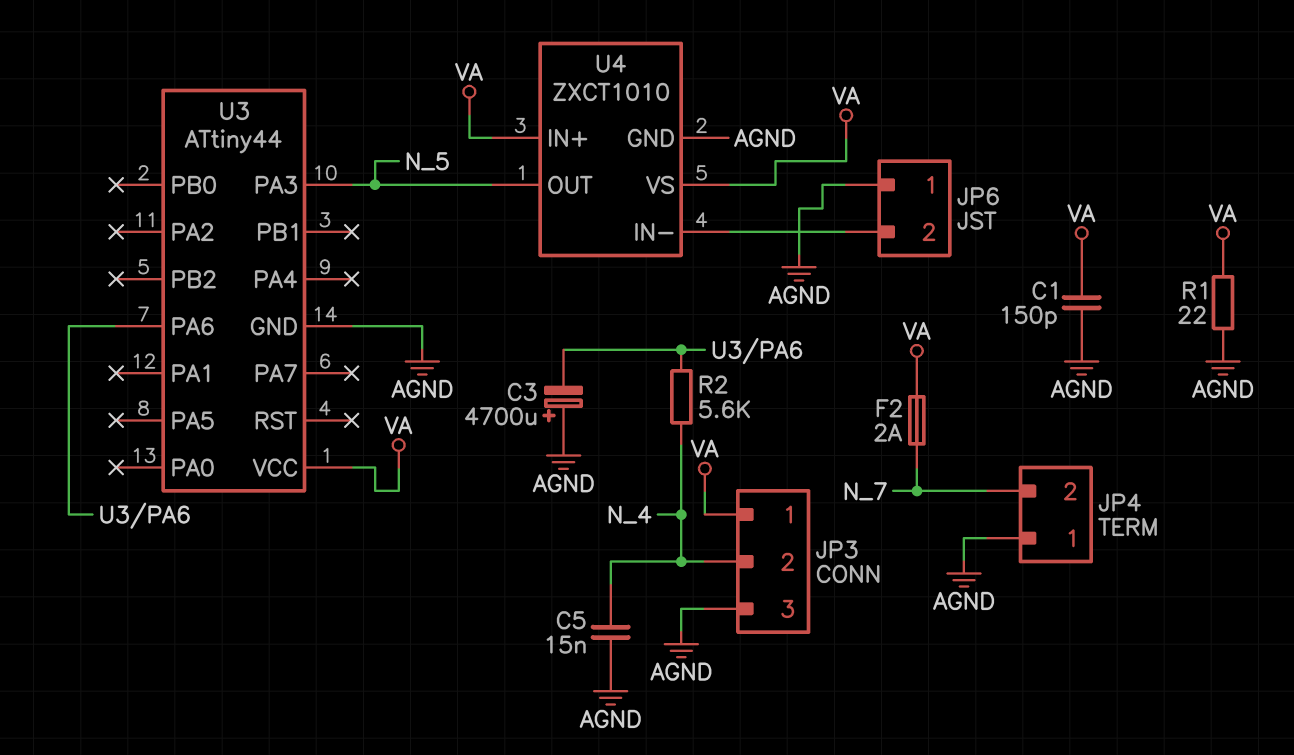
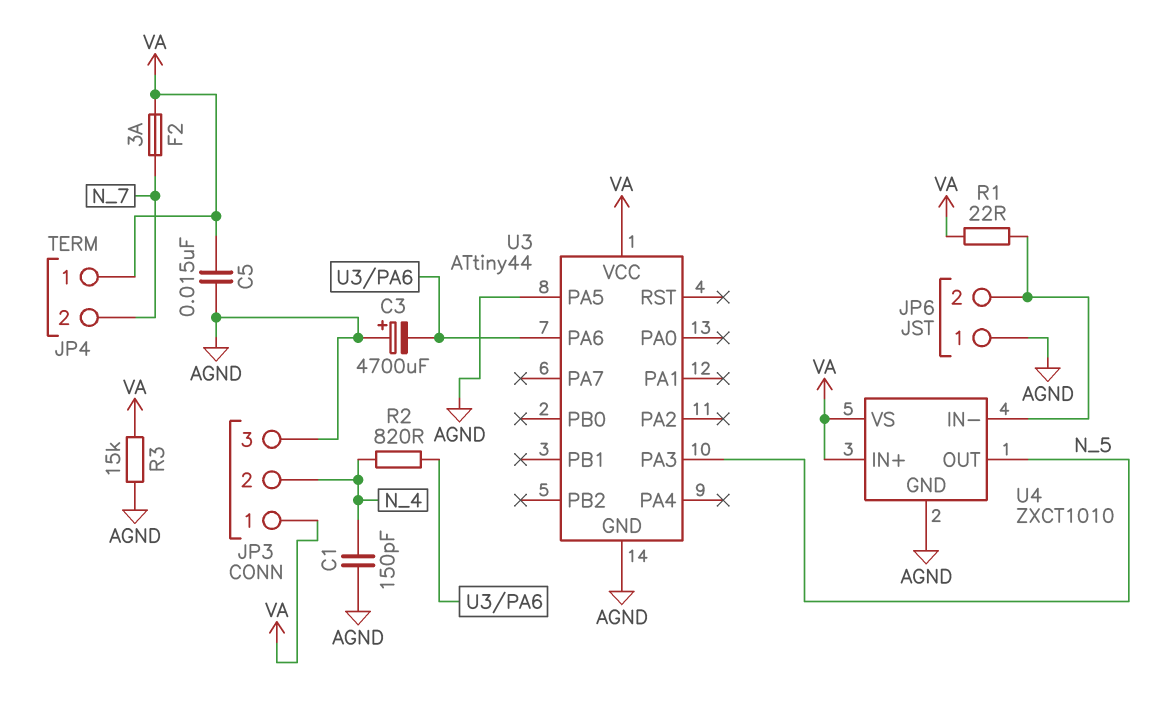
C1: 150pF (AGND, VA) -> 150pF (AGND, N_4)
C5: 15nF (AGND, N_4) -> 15nF (AGND, VA)
F2: 2A (N_7, VA) -> 3A (N_7, VA)
JP4 pin 1: AGND -> VA
R1: 22 (AGND, VA) -> 22 (JP6/2, VA)
R2: 5.6k (N_4, U3/PA6) -> 820 (N_4, U3/PA6)
R3: none -> 15k (AGND, VA)
U3 pin PA5: none -> AGND

